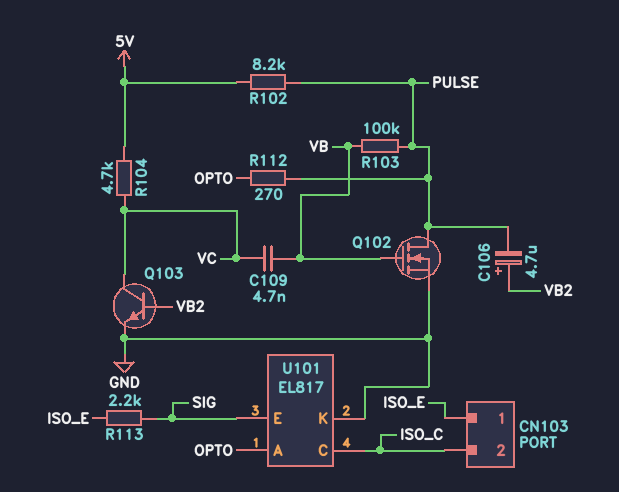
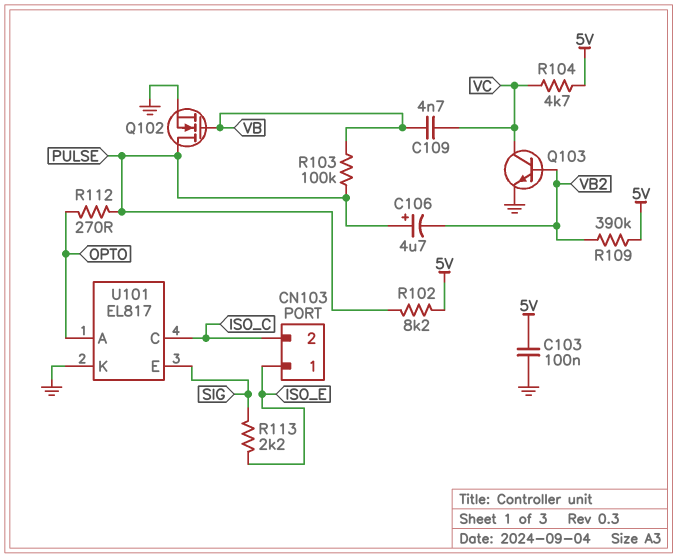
C103: none -> 100nF (5V, GND)
C106: 4.7uF (plus VB2, minus PULSE) -> 4.7uF (plus PULSE, minus VB2)
R109: none -> 390k (5V, VB2)

